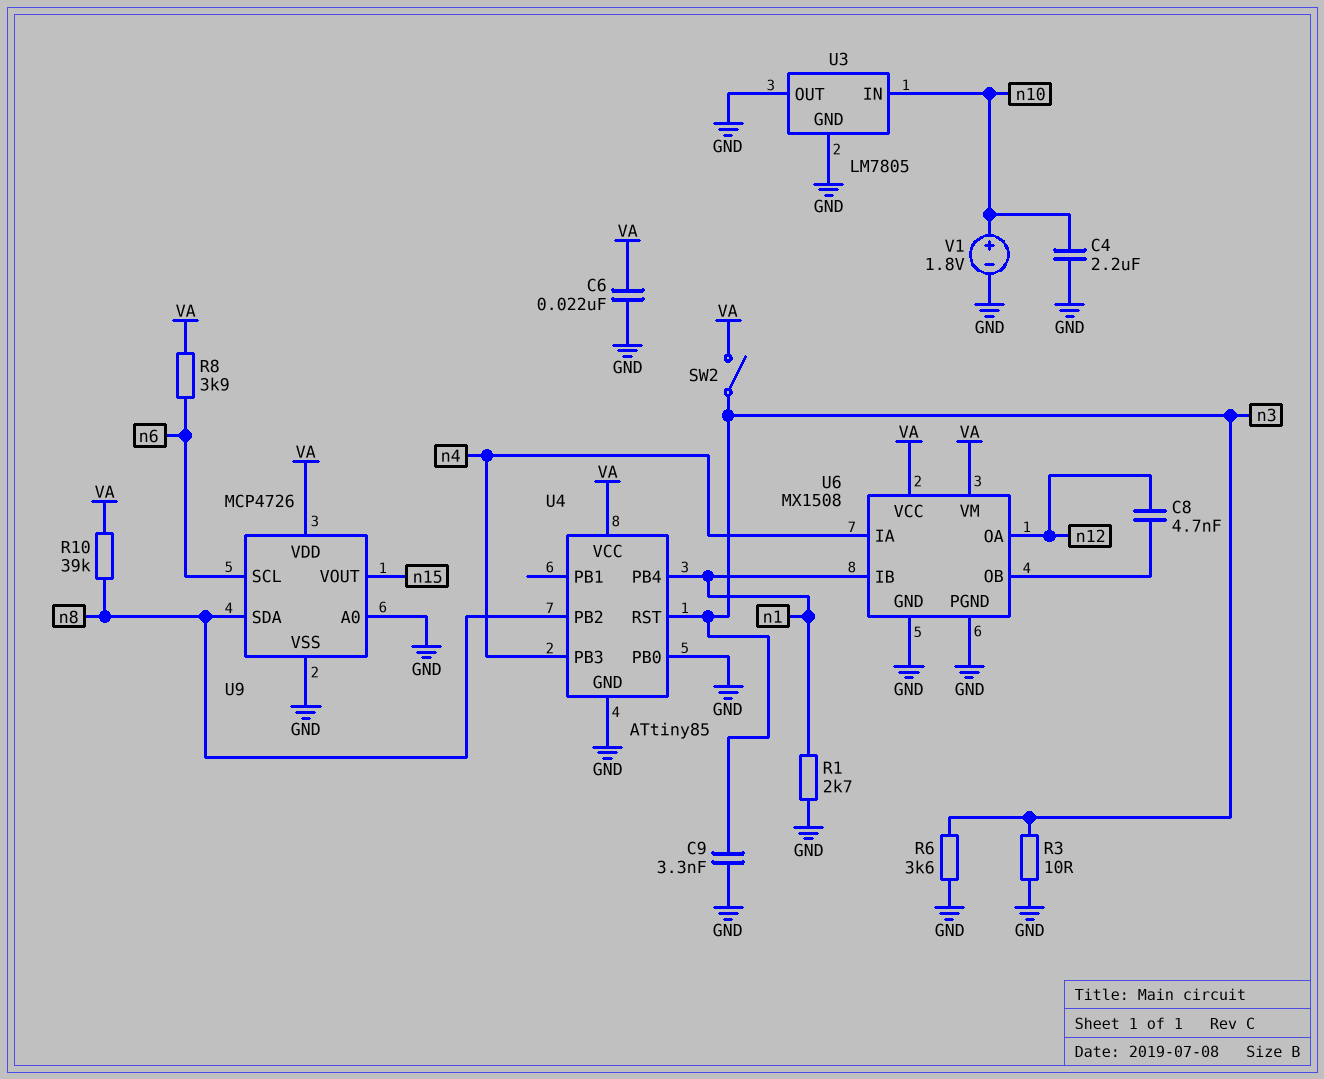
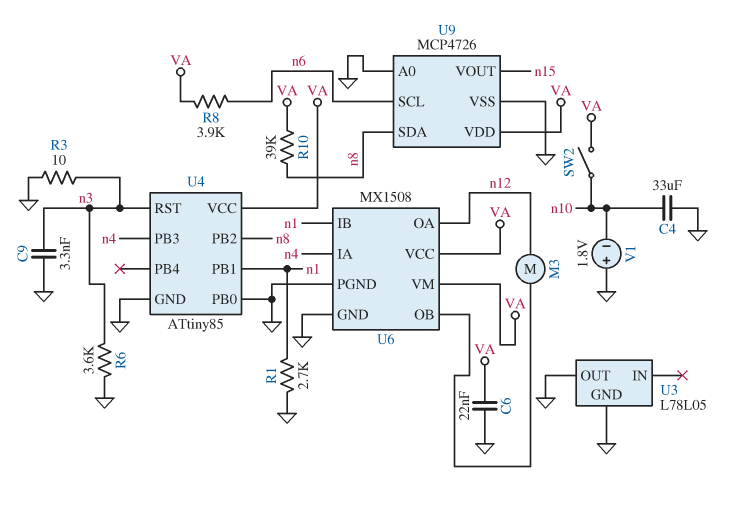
C4: 2.2uF (GND, n10) -> 33uF (GND, n10)
C8: 4.7nF (U6/OB, n12) -> none
M3: none -> motor (U6/OB, n12)
SW2: switch (VA, n3) -> switch (VA, n10)
U3: LM7805 -> L78L05
U3 pin IN: n10 -> none
U4 pin PB1: none -> n1
U4 pin PB4: n1 -> none
V1: 1.8V (plus n10, minus GND) -> 1.8V (plus GND, minus n10)

